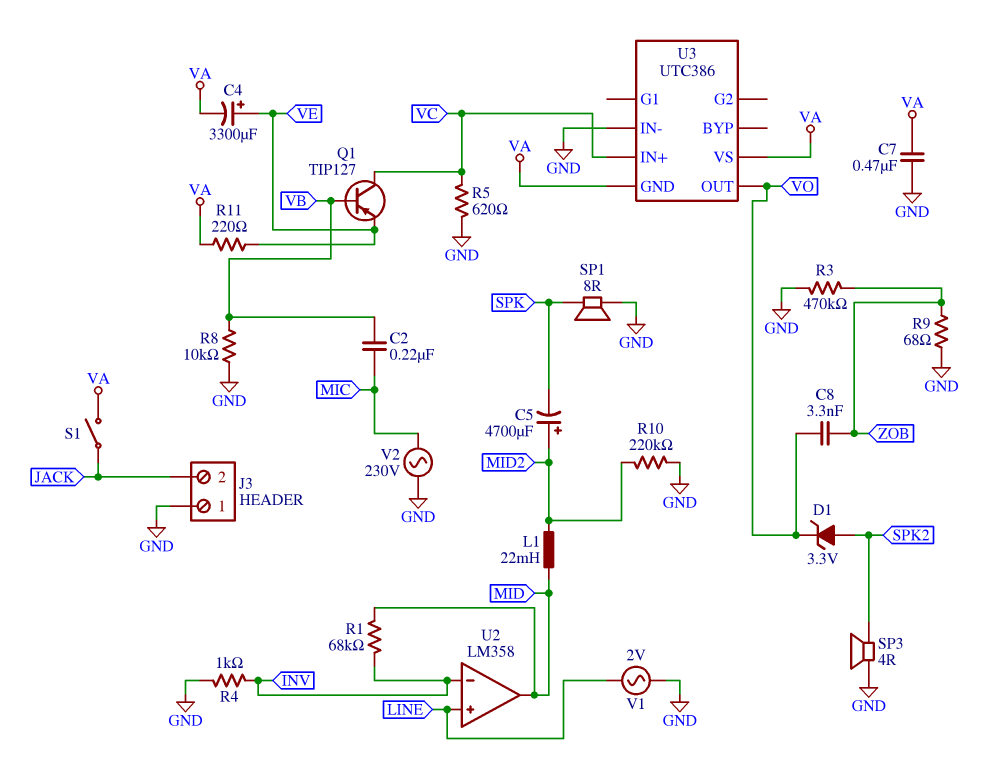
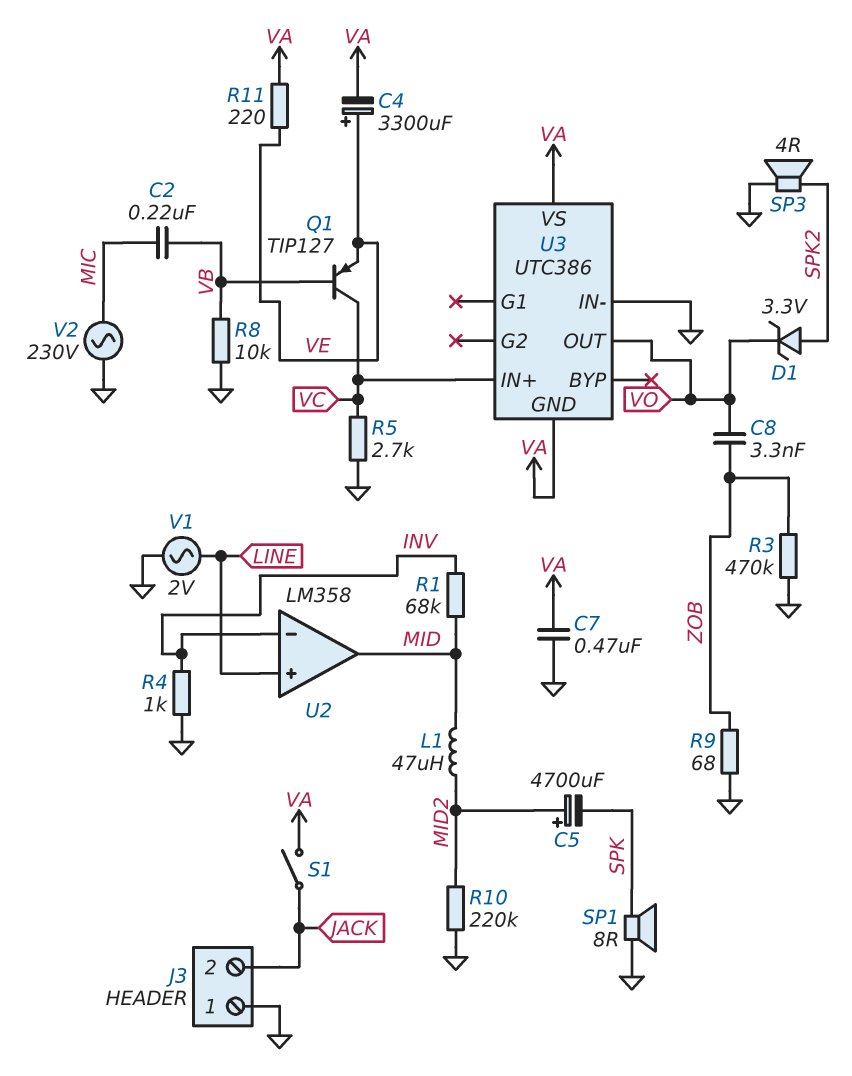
L1: 22mH (MID, MID2) -> 47uH (MID, MID2)
R5: 620 (GND, VC) -> 2.7k (GND, VC)

